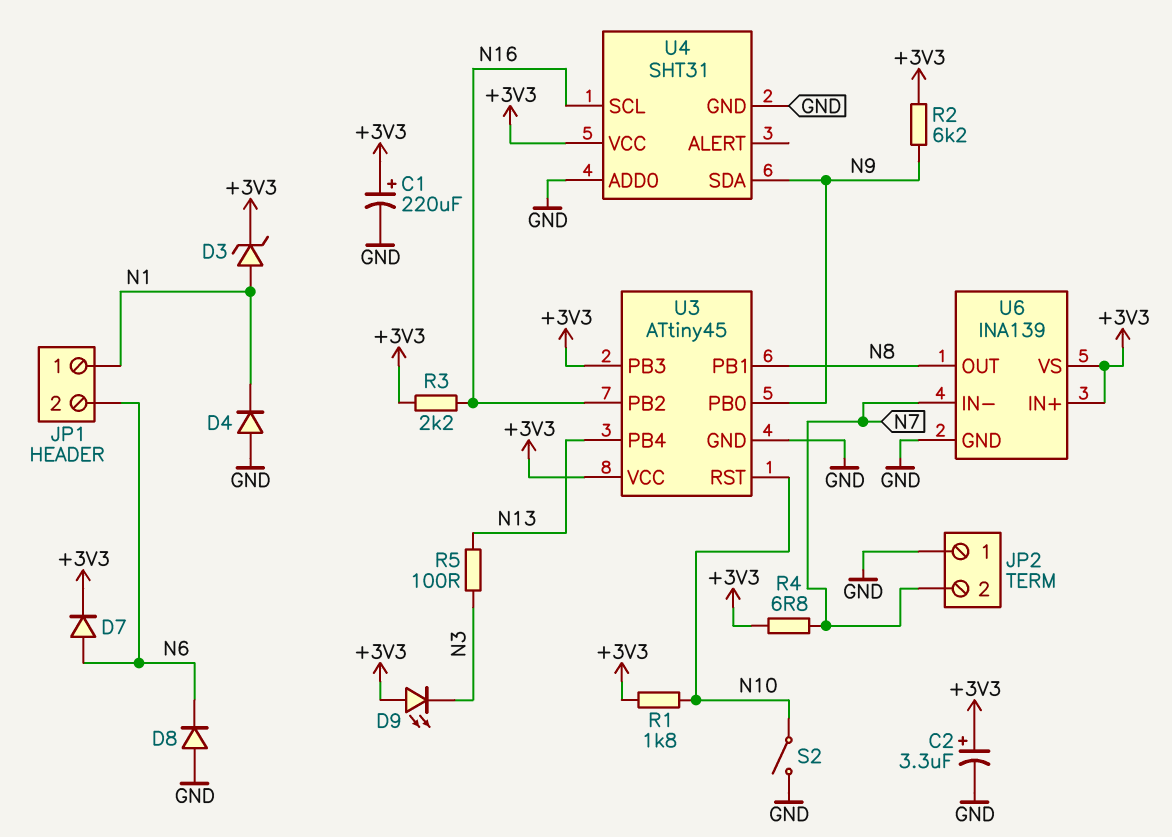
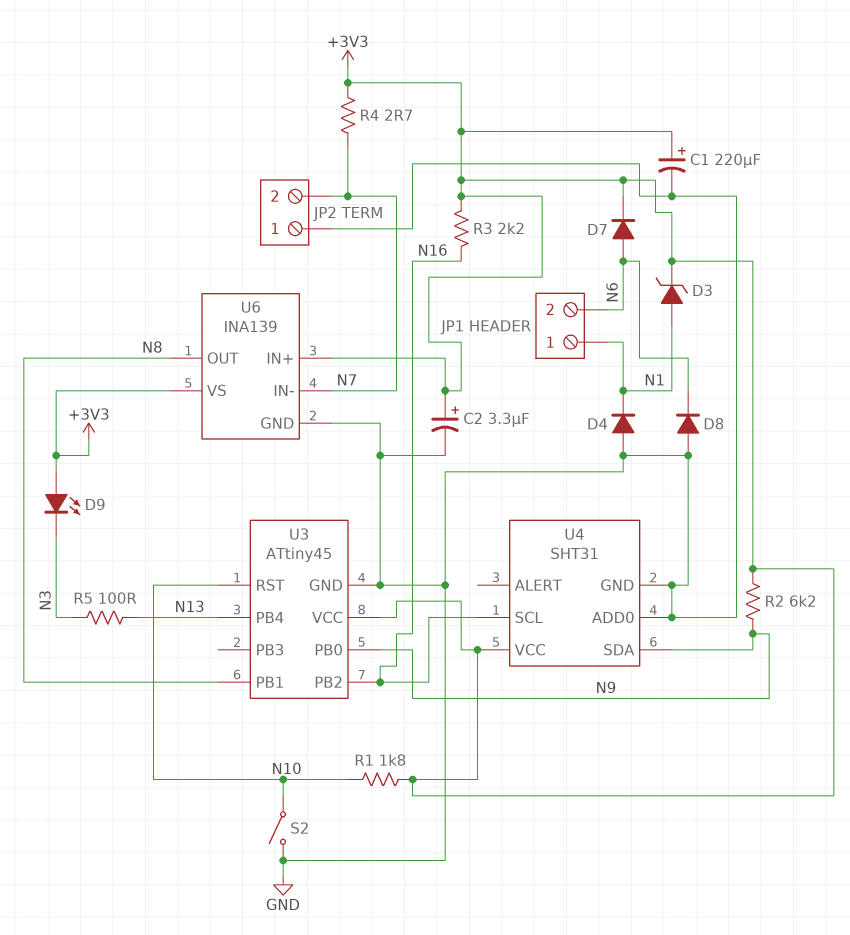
R4: 6.8 (+3V3, N7) -> 2.7 (+3V3, N7)
U3 pin PB3: +3V3 -> none

